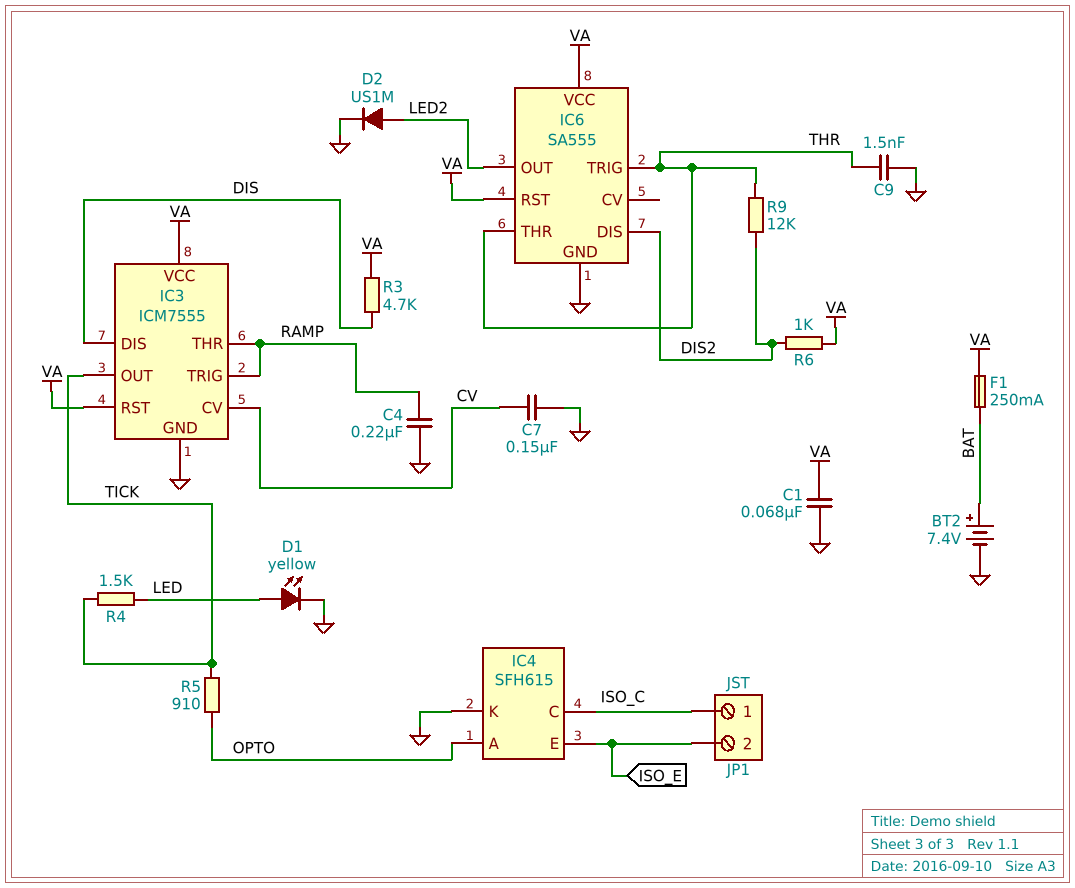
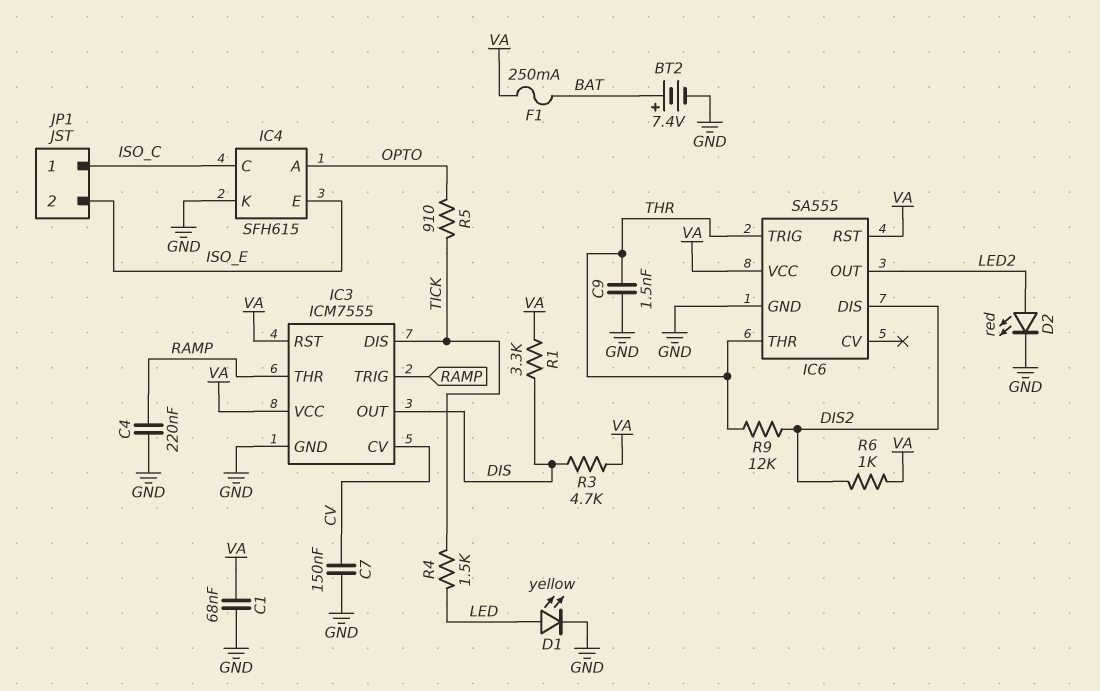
D2: diode US1M (A LED2, K GND) -> LED red (A LED2, K GND)
IC3 pin DIS: DIS -> TICK
IC3 pin OUT: TICK -> DIS
R1: none -> 3.3k (DIS, VA)

